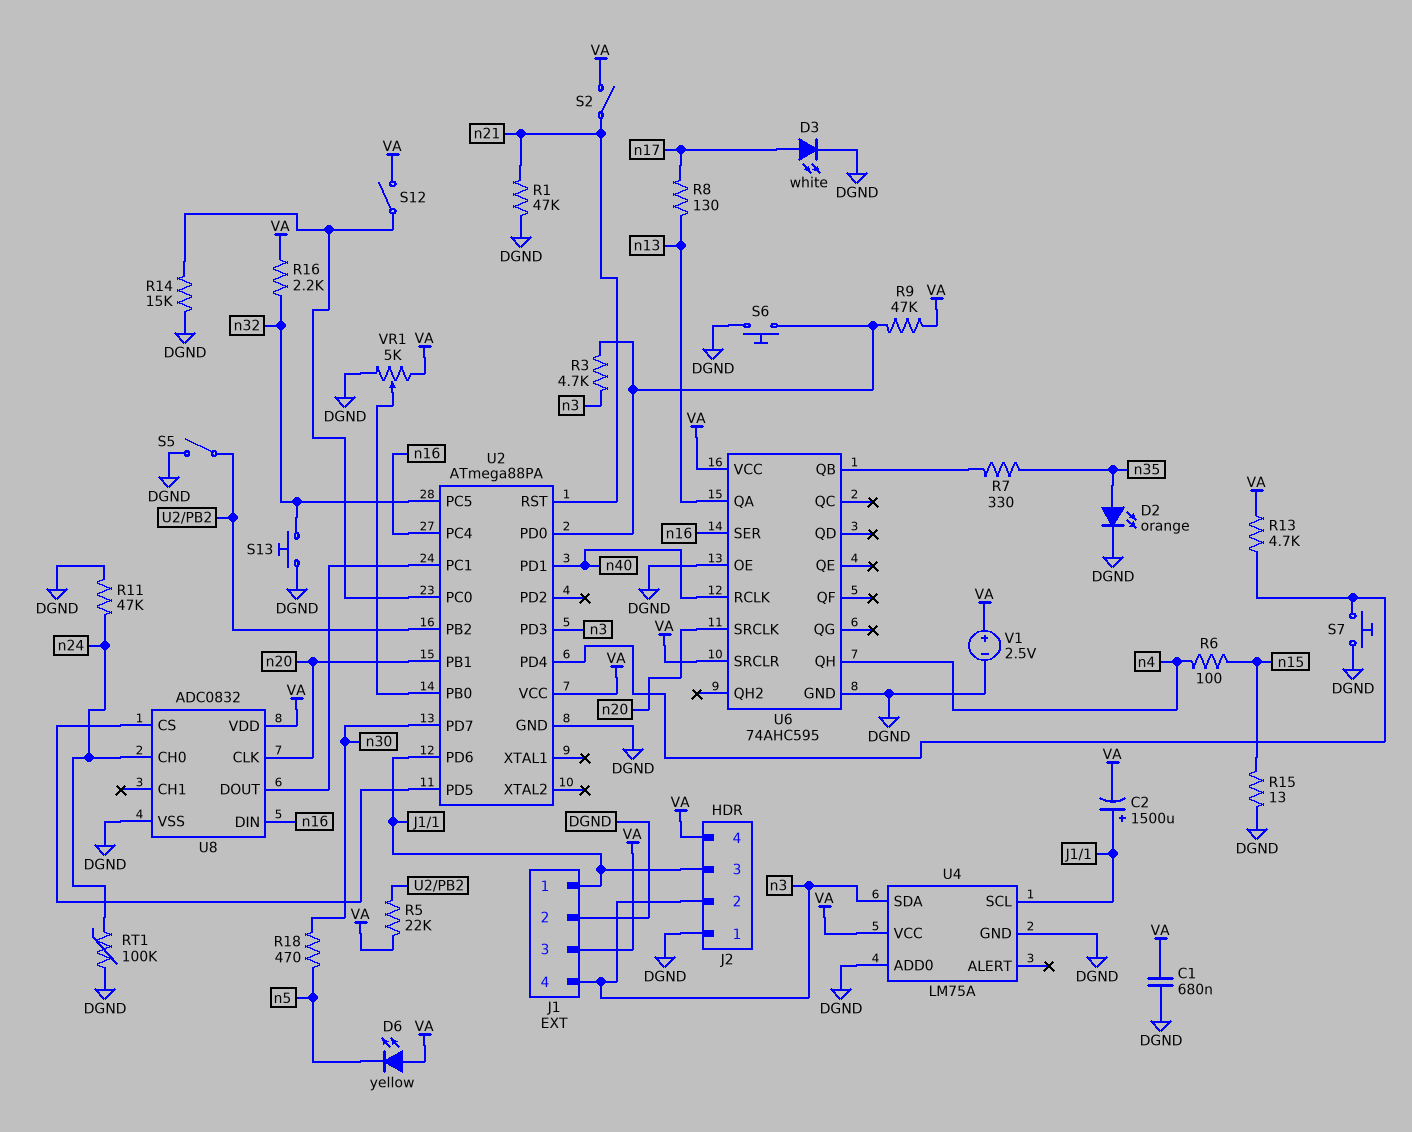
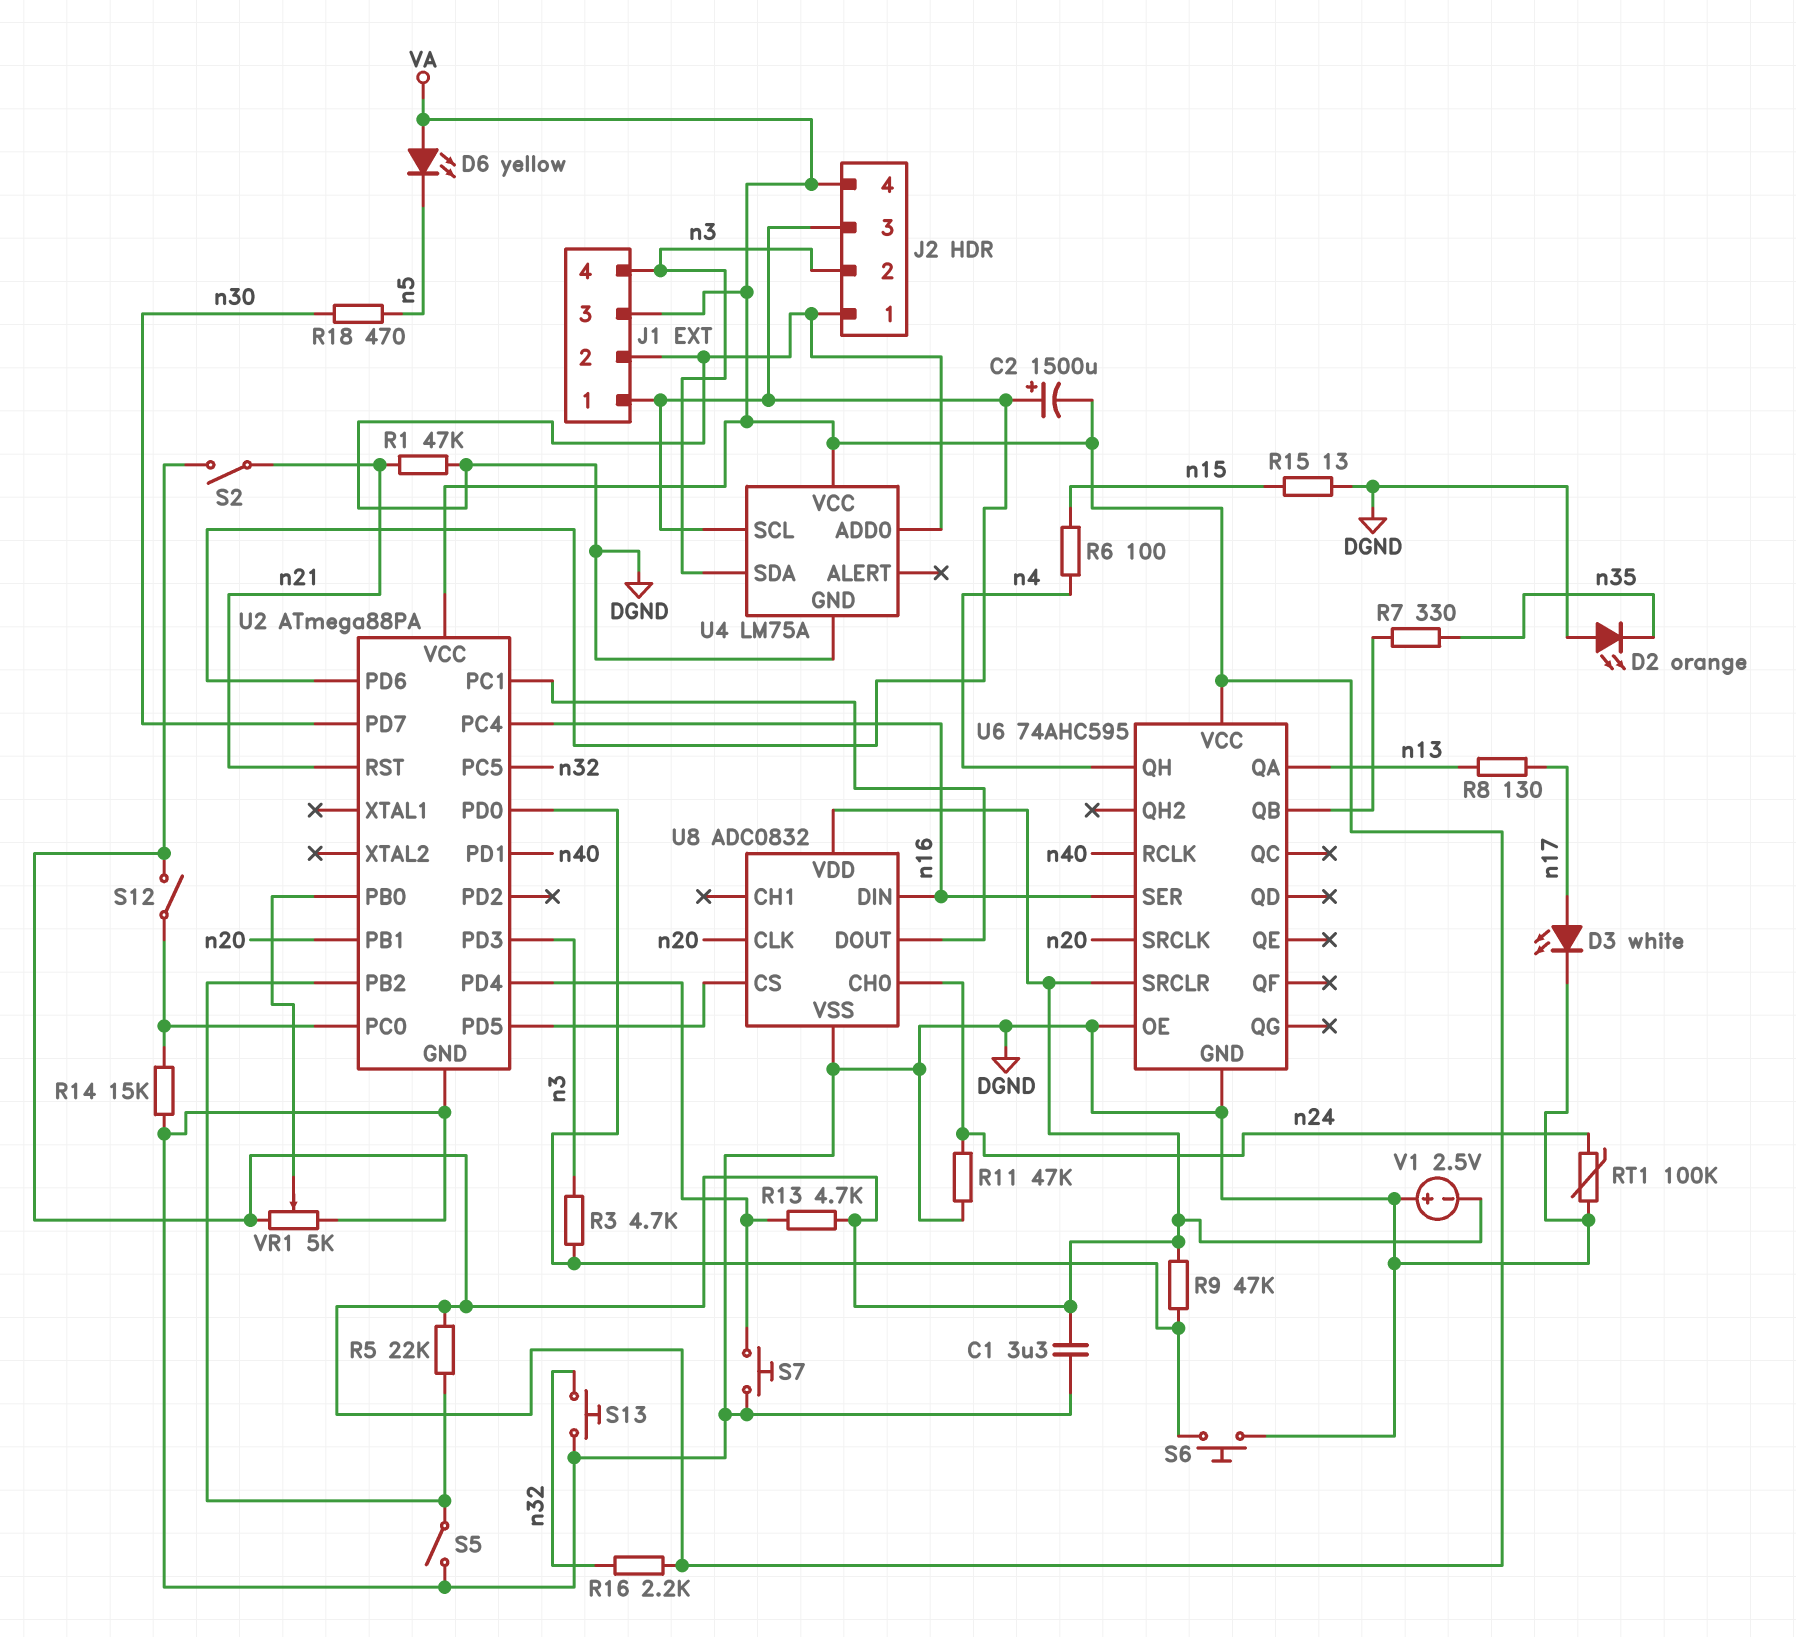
C1: 680nF (DGND, VA) -> 3.3uF (DGND, VA)
D2: LED orange (A n35, K DGND) -> LED orange (A DGND, K n35)
V1: 2.5V (plus VA, minus DGND) -> 2.5V (plus DGND, minus VA)

